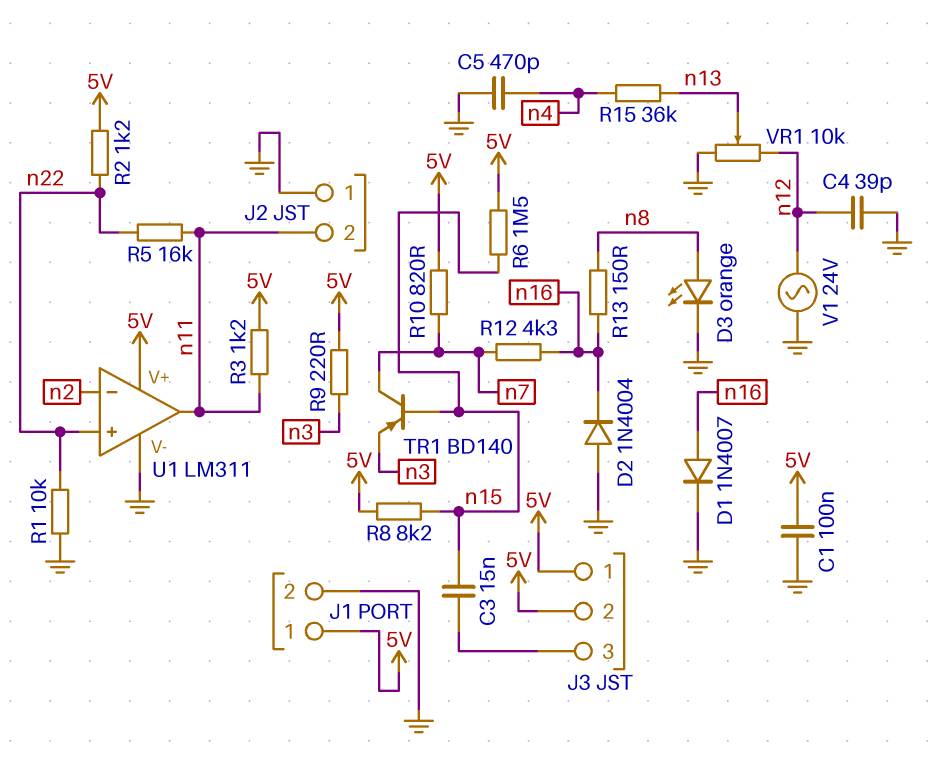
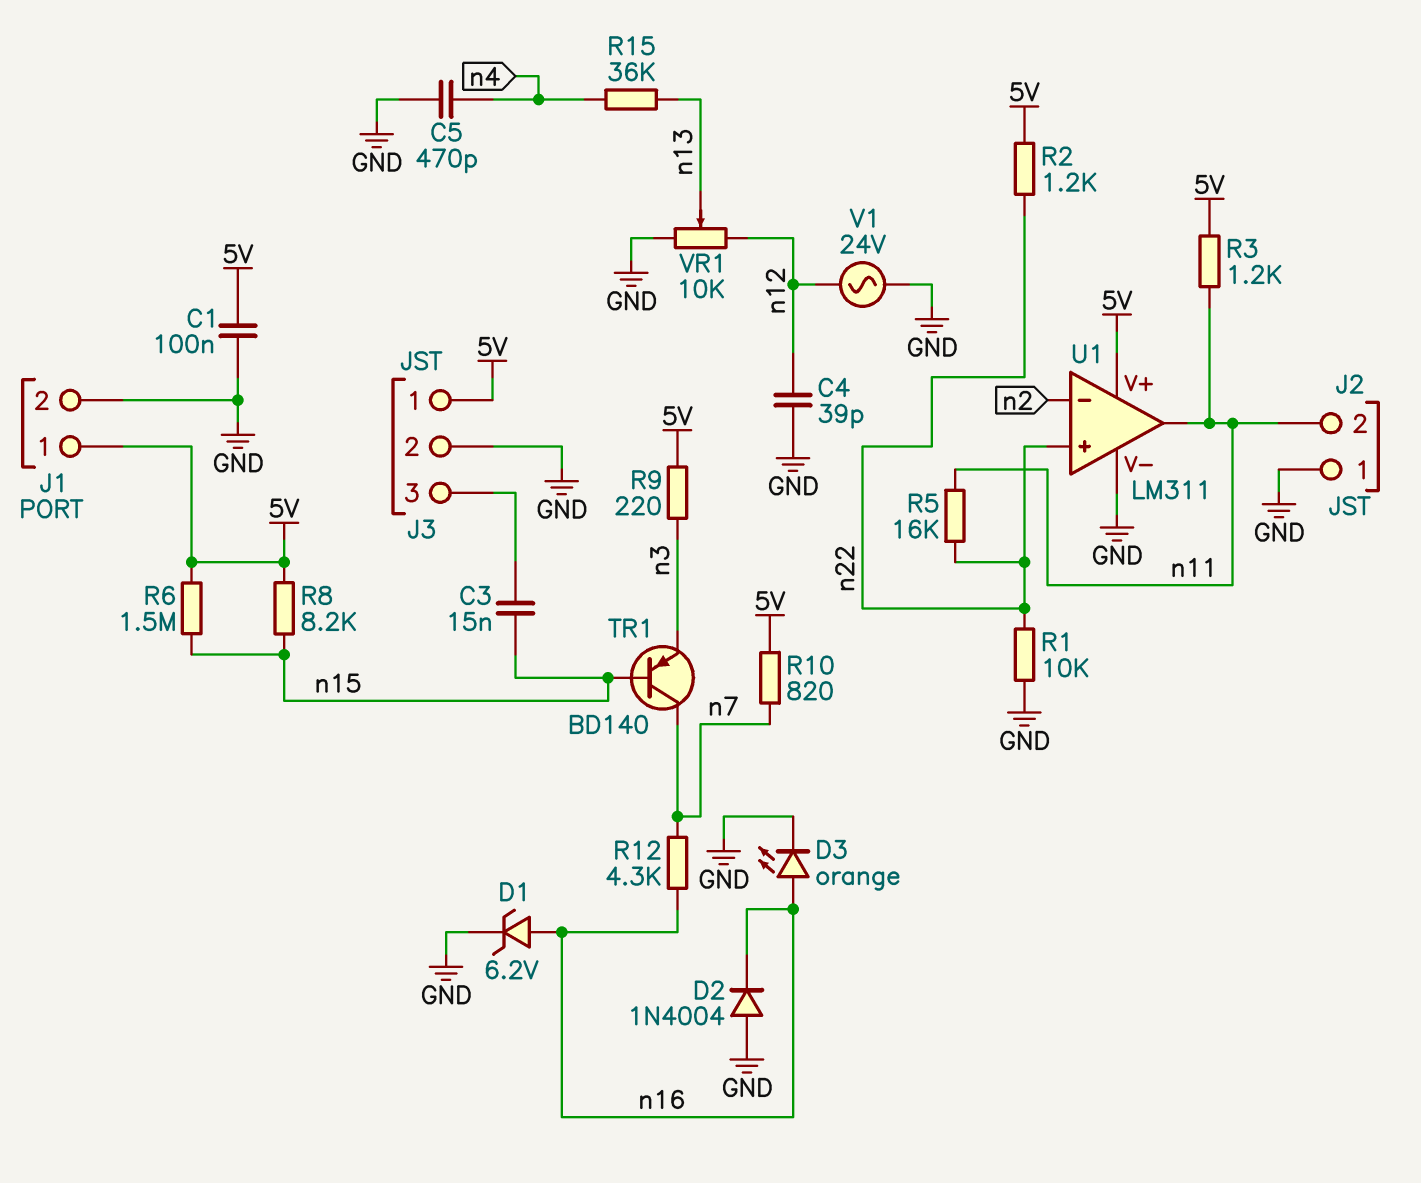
D1: diode 1N4007 (A n16, K GND) -> zener 6.2V (A n16, K GND)
D3: LED orange (A n8, K GND) -> LED orange (A n16, K GND)
J3 pin 2: 5V -> GND
R13: 150 (n8, n16) -> none

